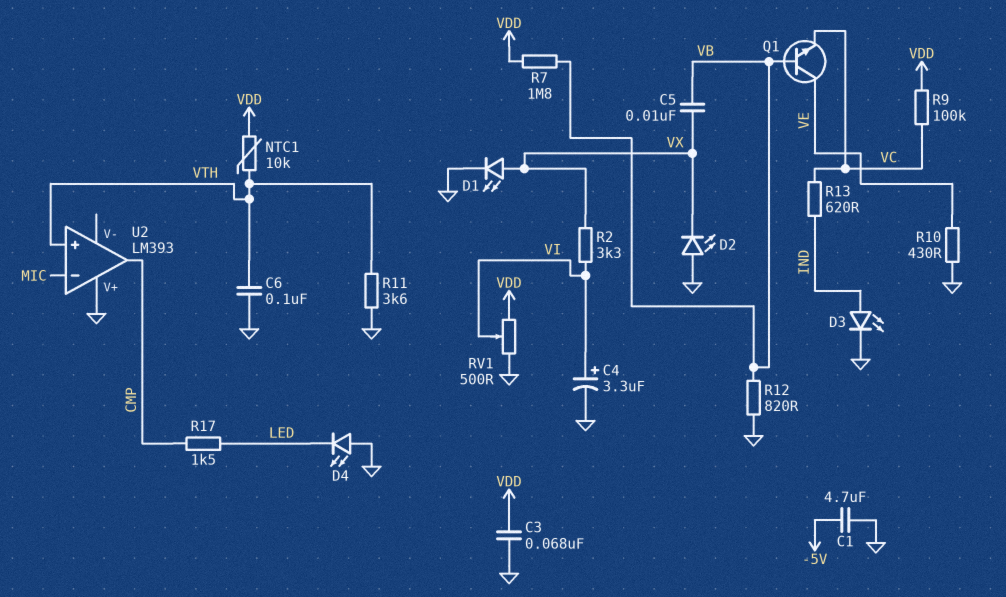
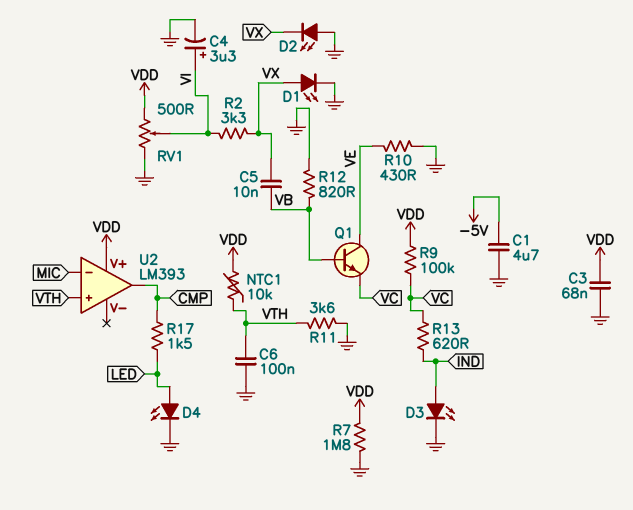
D4: LED (A GND, K LED) -> LED (A LED, K GND)
R7: 1.8M (VB, VDD) -> 1.8M (GND, VDD)
U2 pin V+: GND -> VDD

